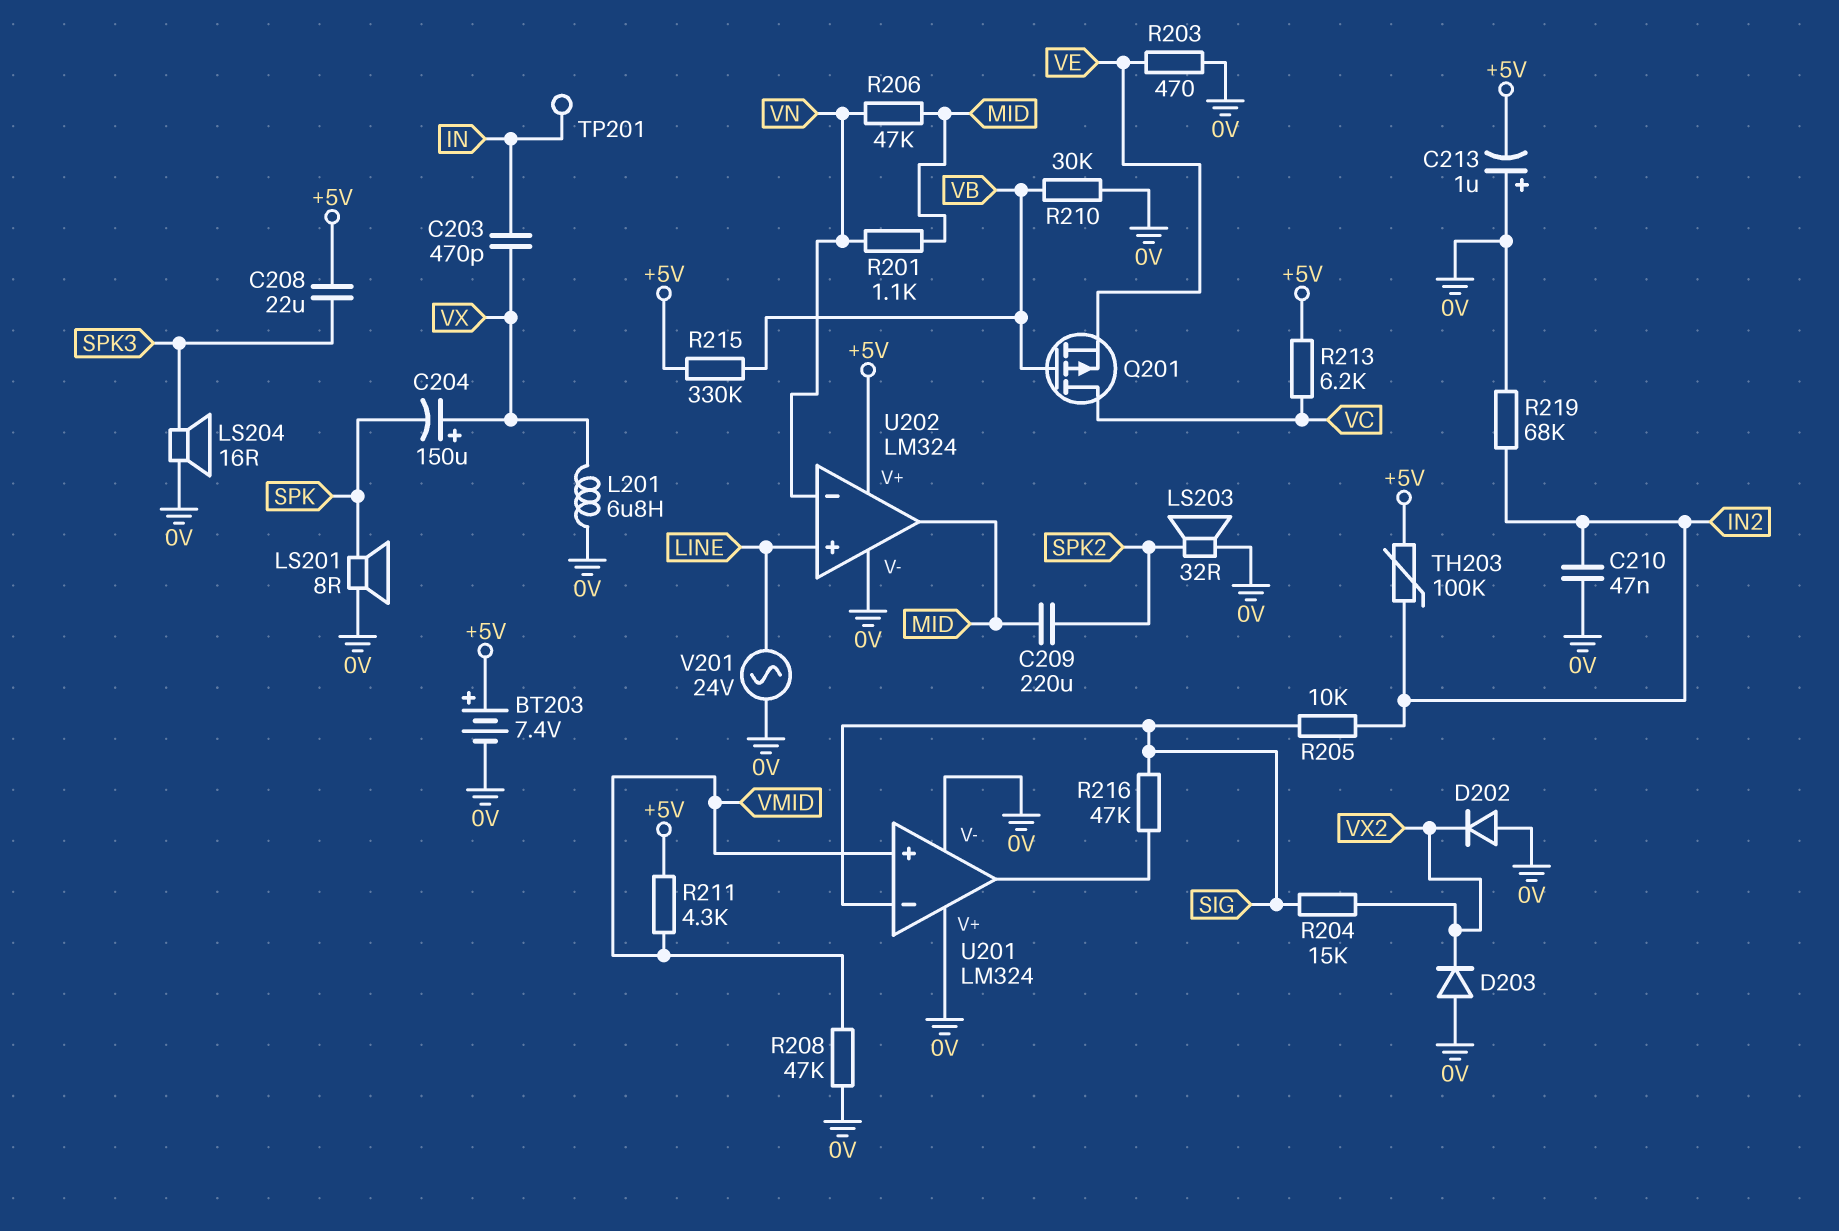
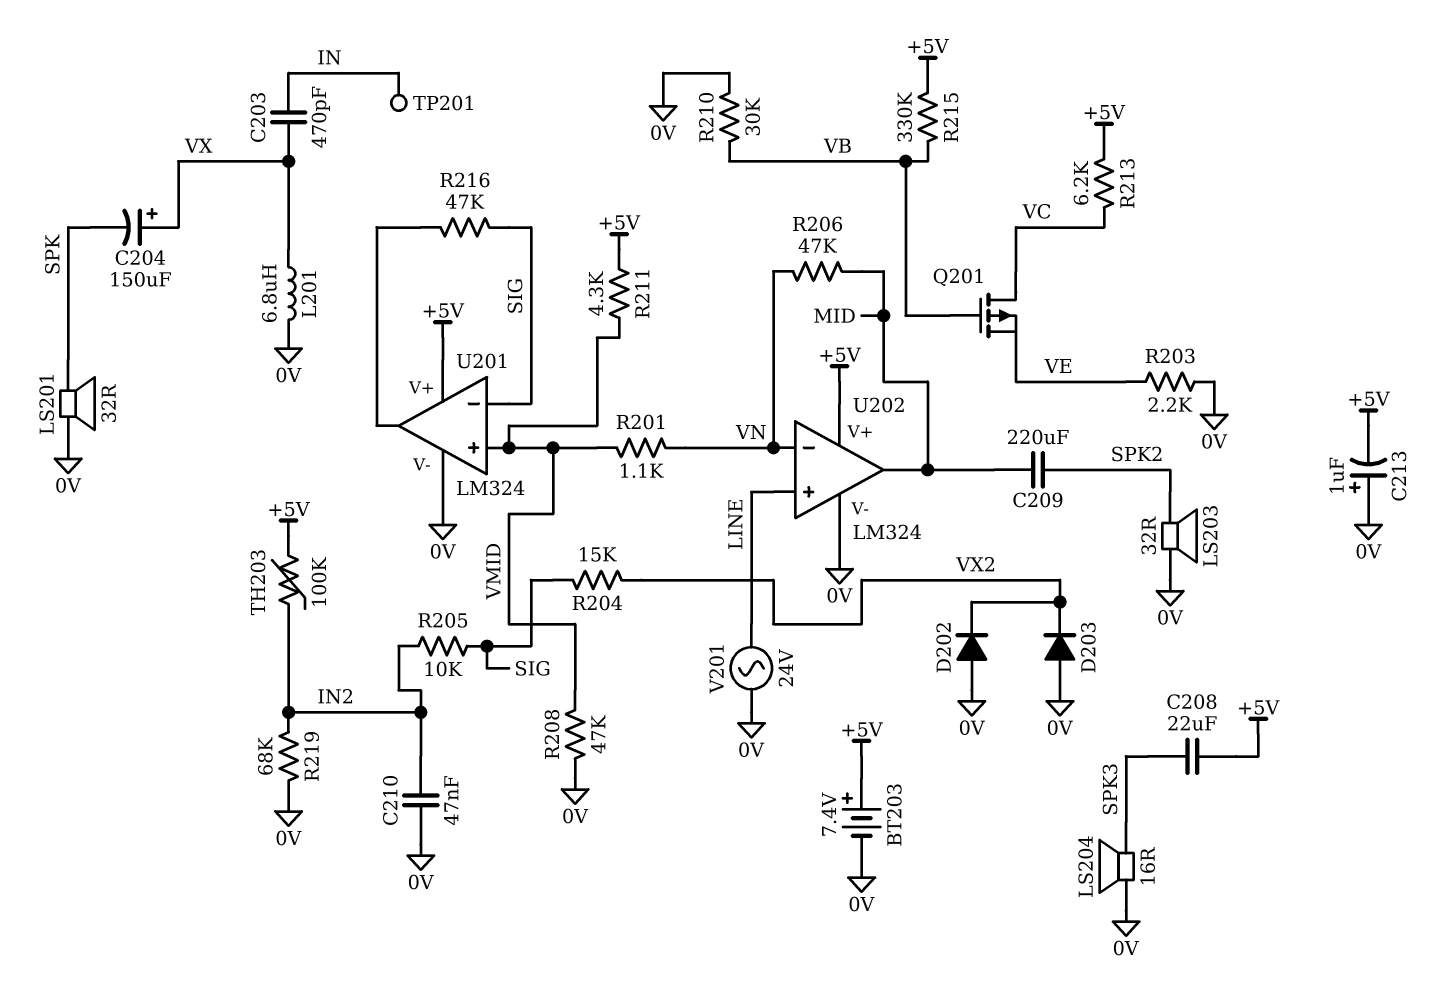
LS201: speaker 8R (0V, SPK) -> speaker 32R (0V, SPK)
R201: 1.1k (MID, VN) -> 1.1k (VMID, VN)
R203: 470 (0V, VE) -> 2.2k (0V, VE)
U201 pin V+: 0V -> +5V

